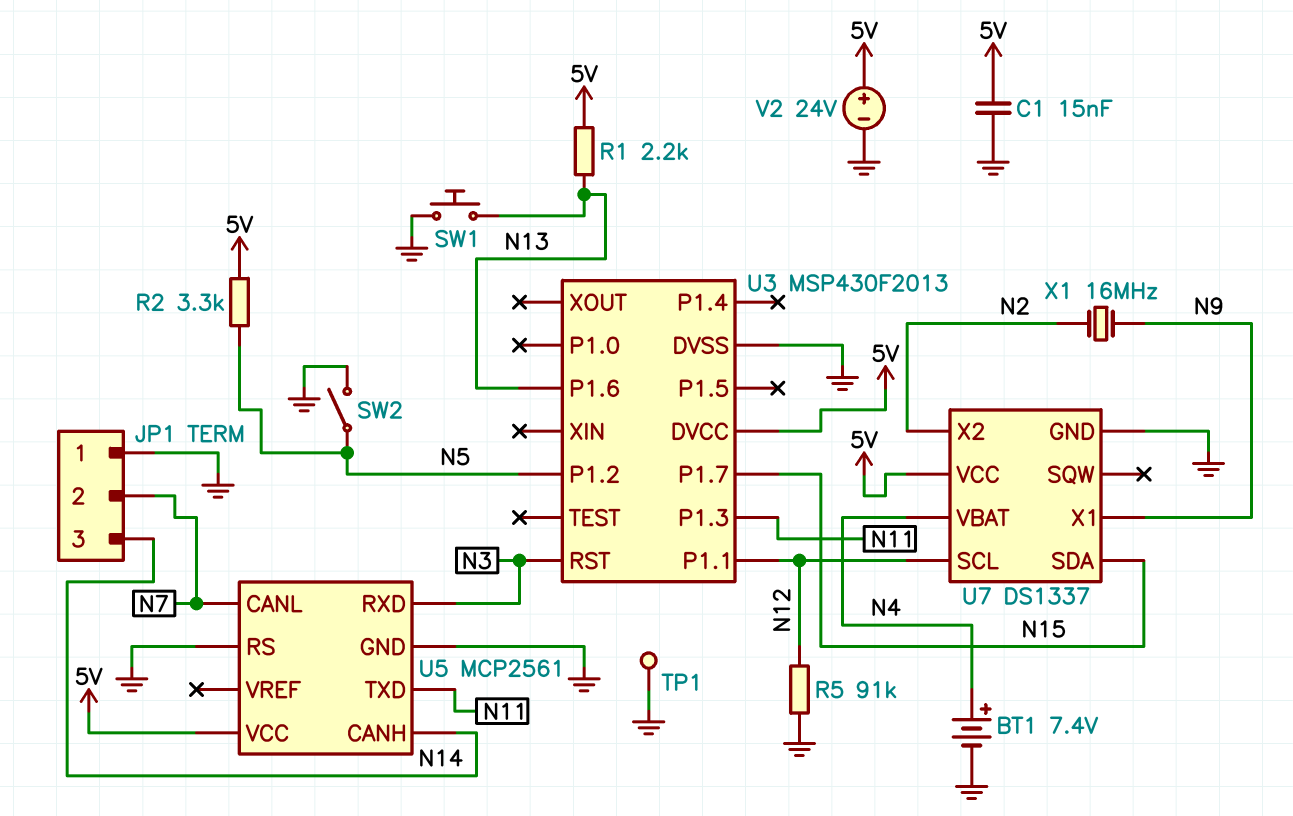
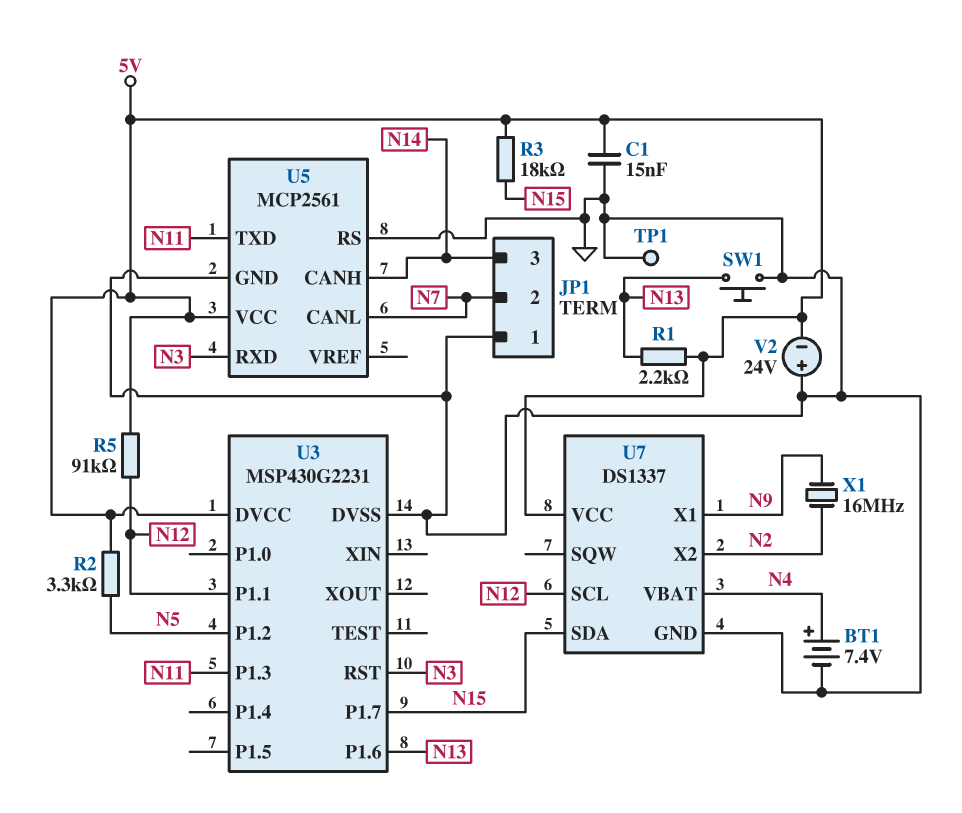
R3: none -> 18k (5V, N15)
R5: 91k (GND, N12) -> 91k (5V, N12)
SW2: switch (GND, N5) -> none
U3: MSP430F2013 -> MSP430G2231
V2: 24V (plus 5V, minus GND) -> 24V (plus GND, minus 5V)

